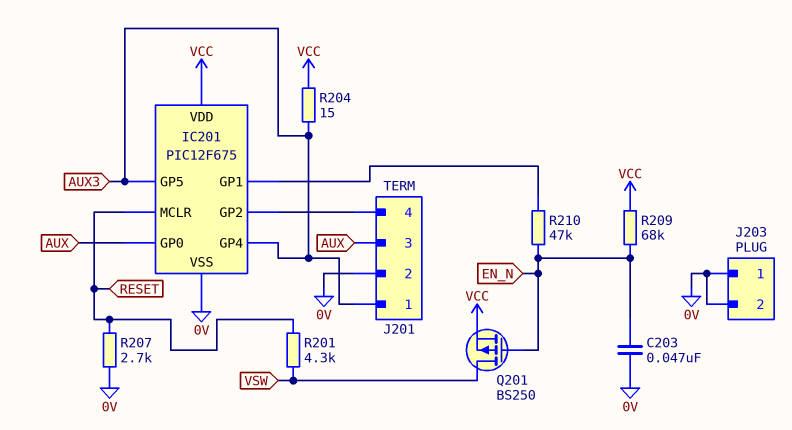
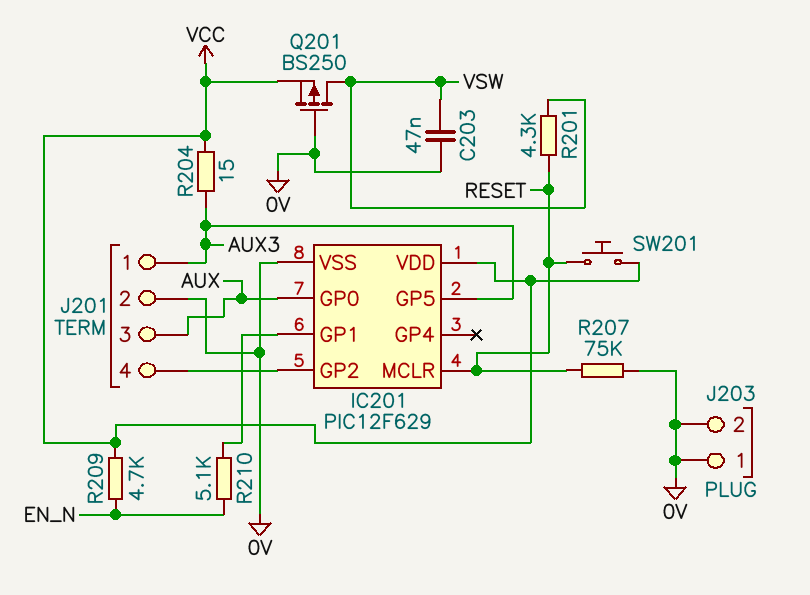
C203: 47nF (0V, EN_N) -> 47nF (0V, VSW)
IC201: PIC12F675 -> PIC12F629
IC201 pin GP4: AUX3 -> none
Q201: PMOS BS250 (G EN_N, D VSW, S VCC) -> PMOS BS250 (G 0V, D VSW, S VCC)
R207: 2.7k (0V, RESET) -> 75k (0V, RESET)
R209: 68k (EN_N, VCC) -> 4.7k (EN_N, VCC)
R210: 47k (EN_N, IC201/GP1) -> 5.1k (EN_N, IC201/GP1)
SW201: none -> button (RESET, VCC)

